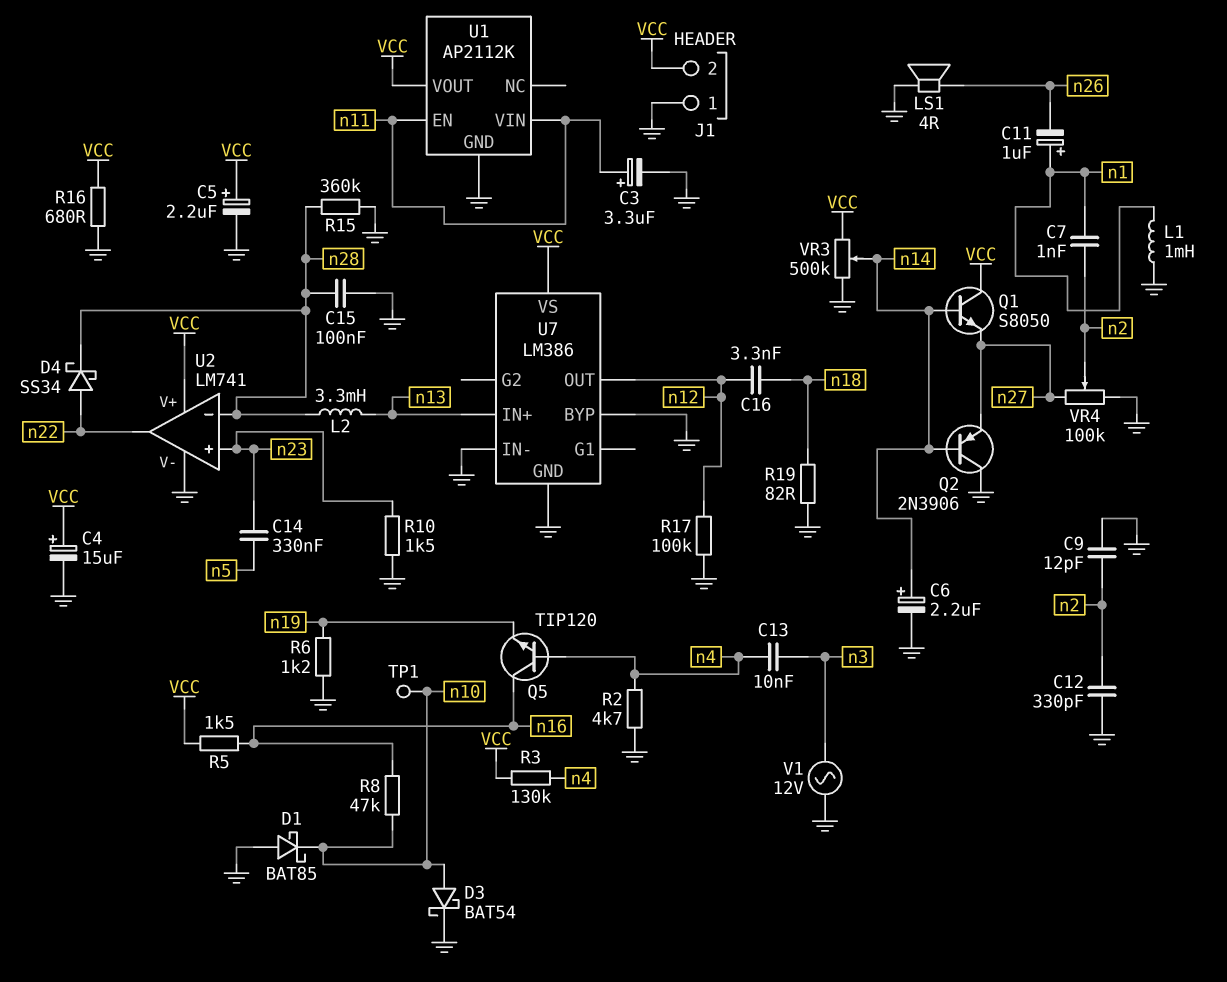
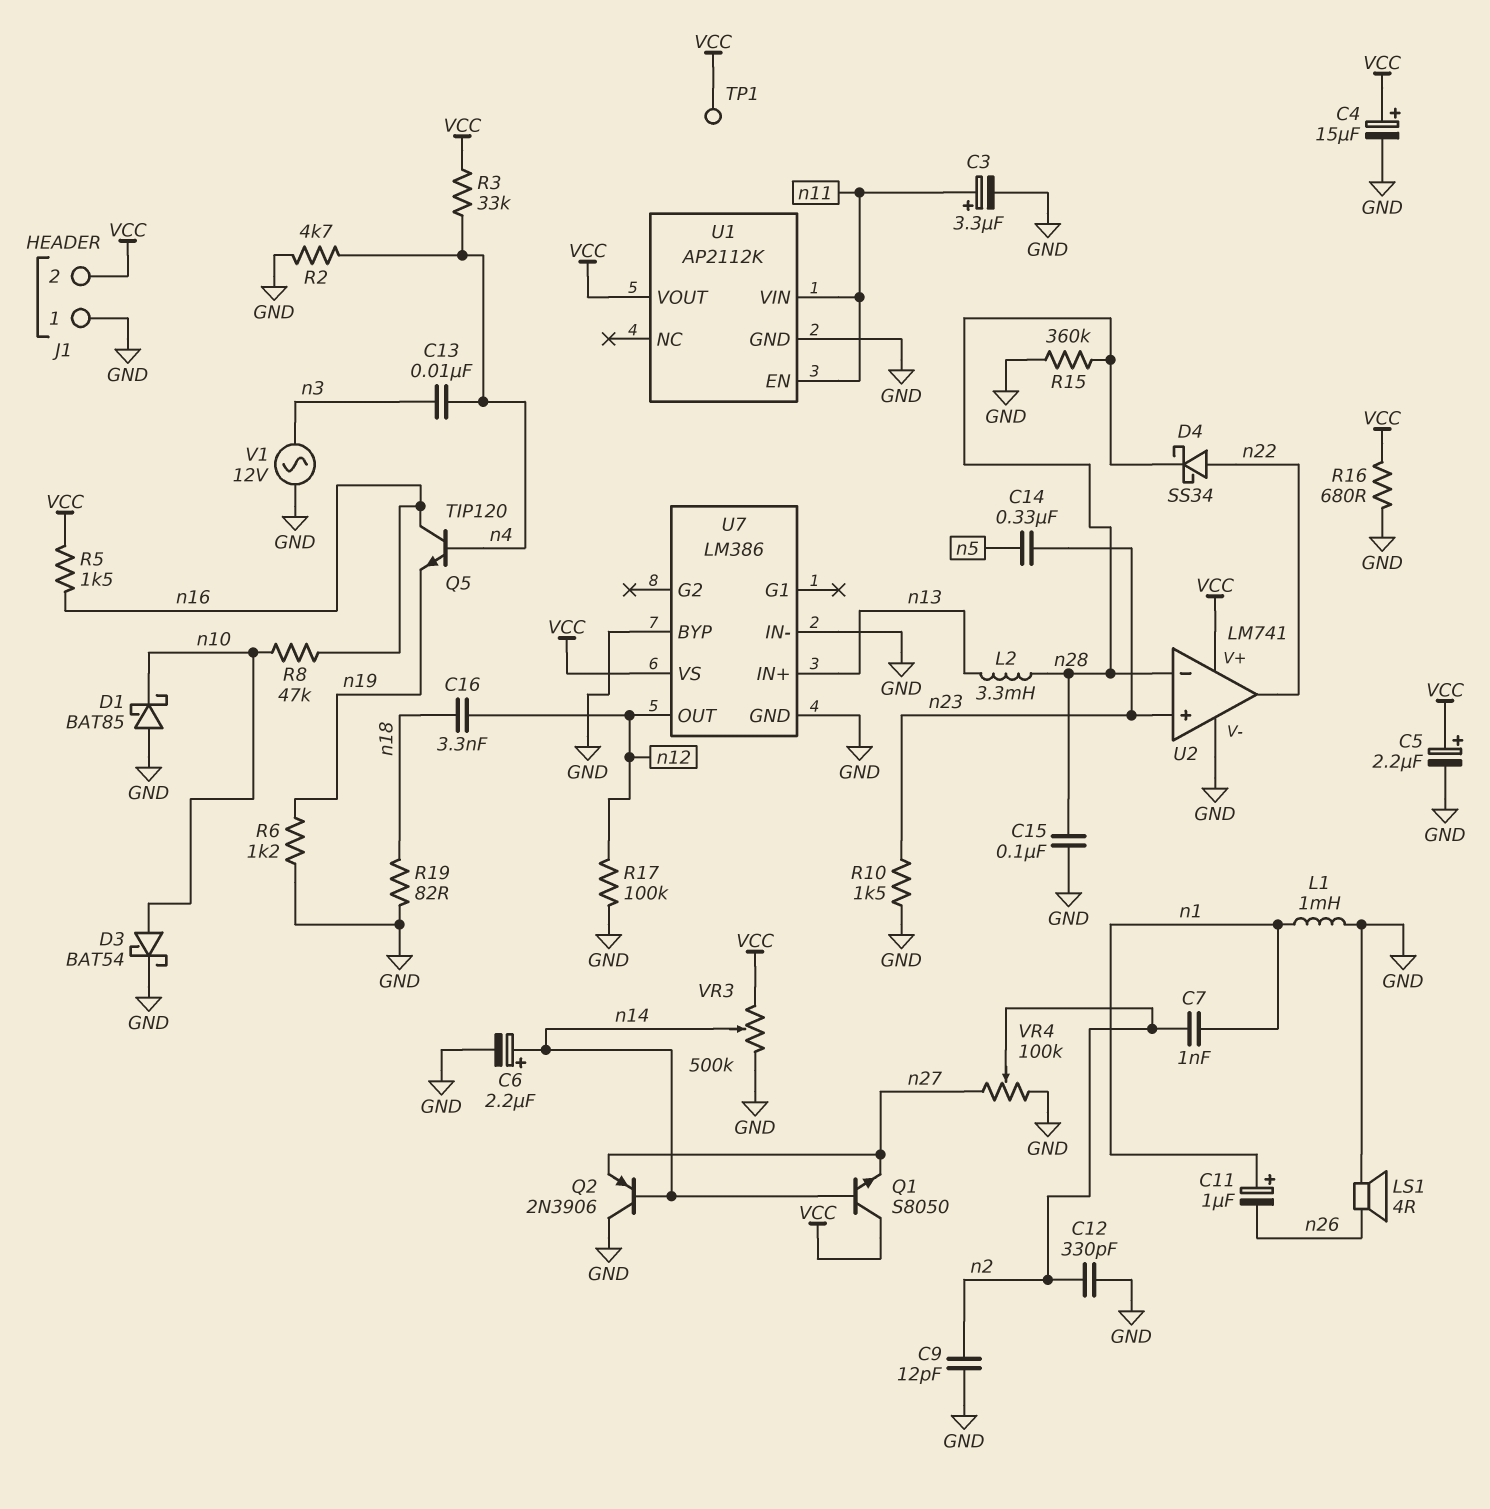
R3: 130k (VCC, n4) -> 33k (VCC, n4)
TP1: test point (n10) -> test point (VCC)

